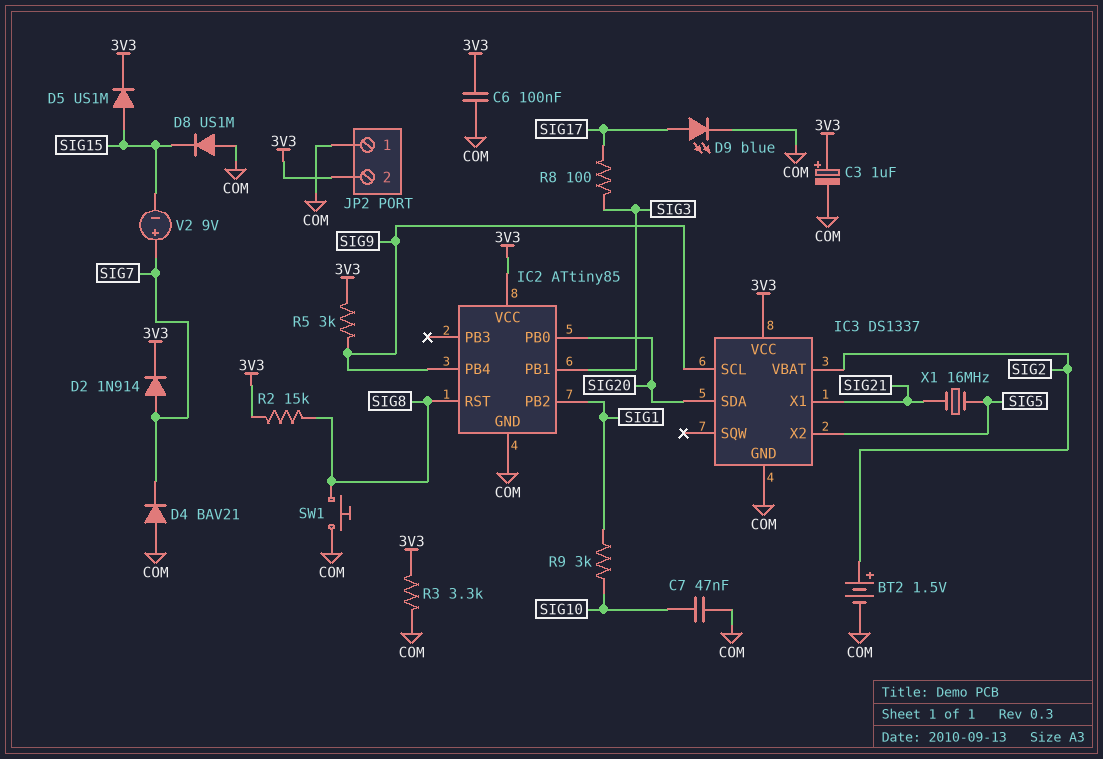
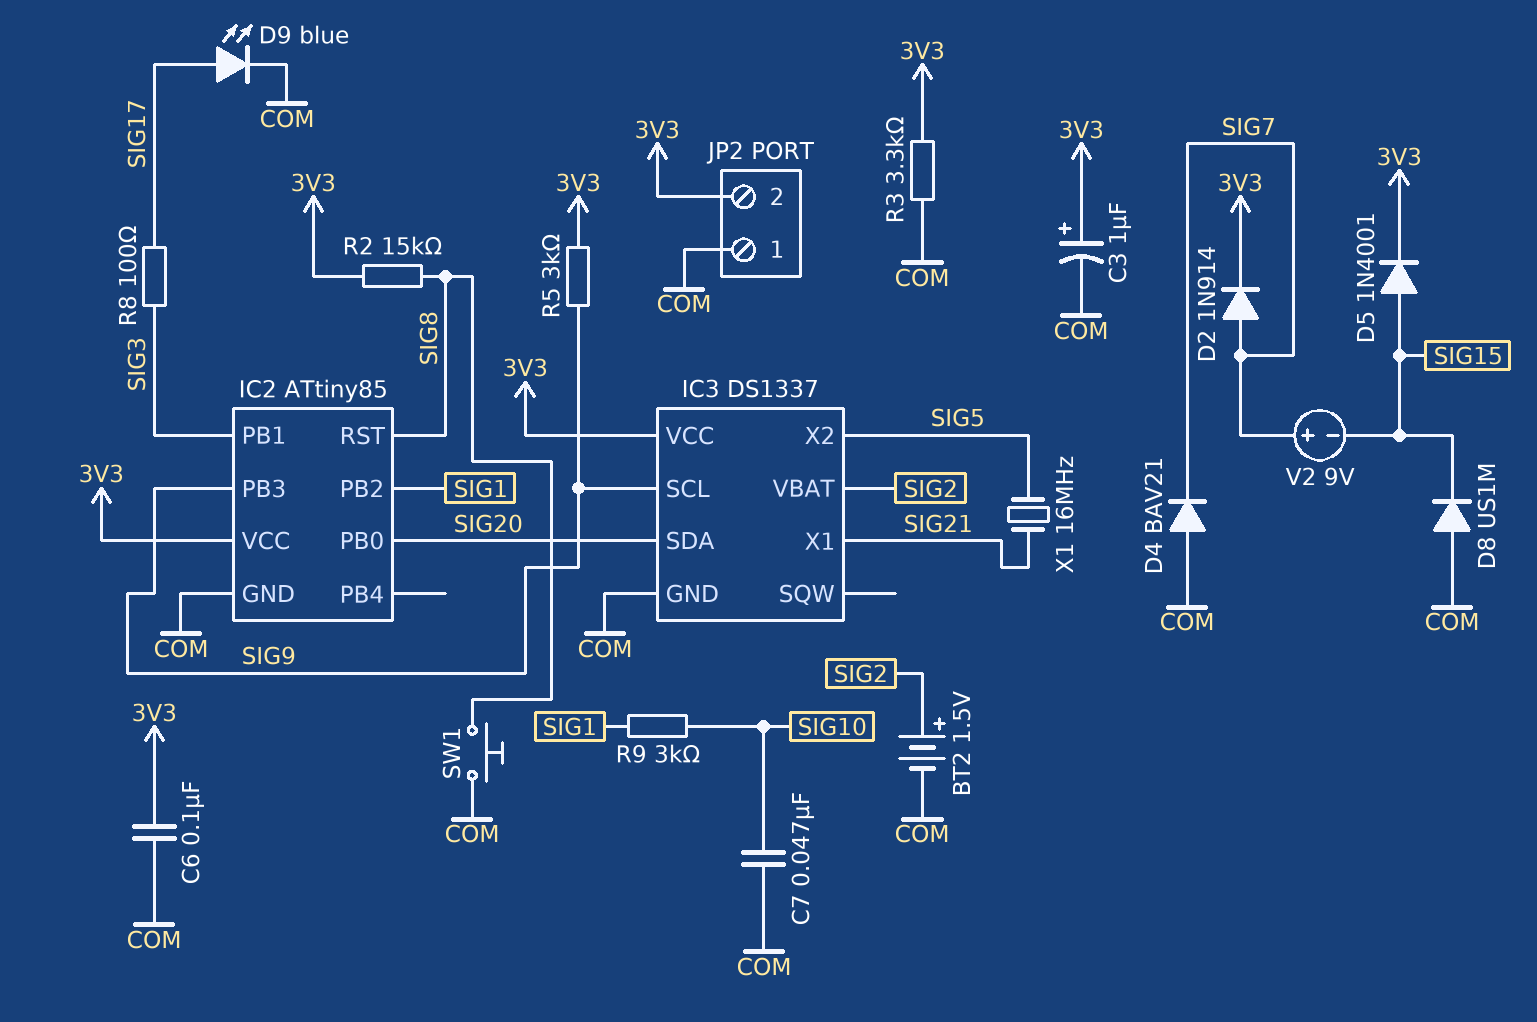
D5: diode US1M (A SIG15, K 3V3) -> diode 1N4001 (A SIG15, K 3V3)
IC2 pin PB3: none -> SIG9
IC2 pin PB4: SIG9 -> none

